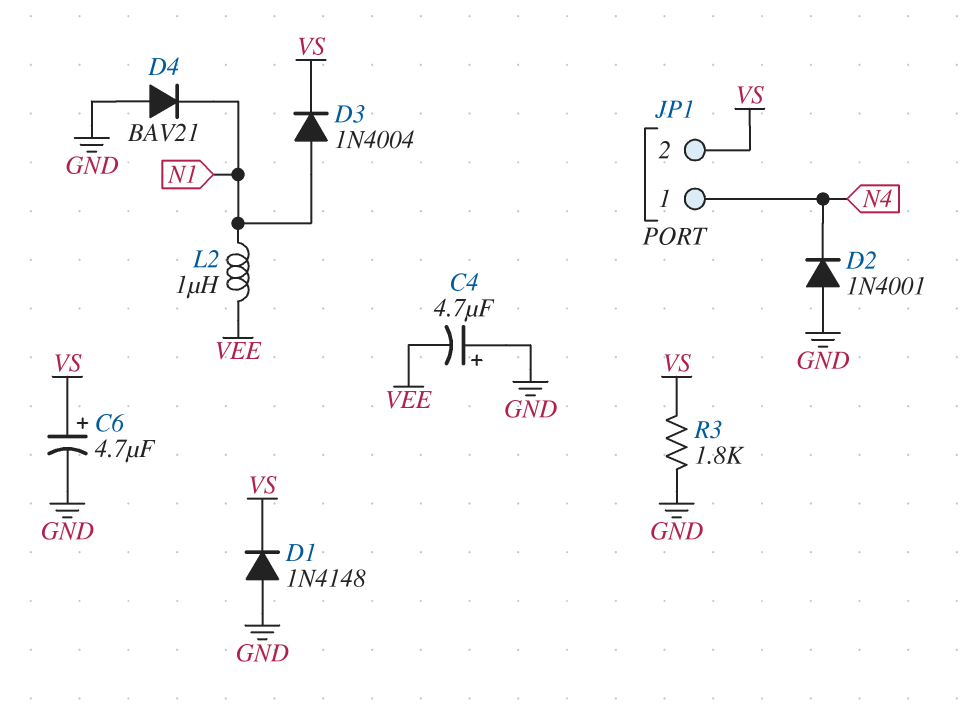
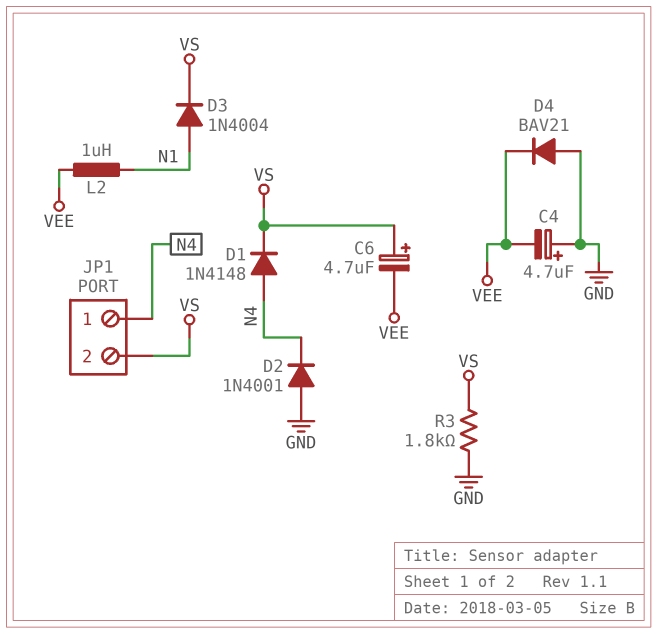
C6: 4.7uF (plus VS, minus GND) -> 4.7uF (plus VS, minus VEE)
D1: diode 1N4148 (A GND, K VS) -> diode 1N4148 (A N4, K VS)
D4: diode BAV21 (A GND, K N1) -> diode BAV21 (A GND, K VEE)

